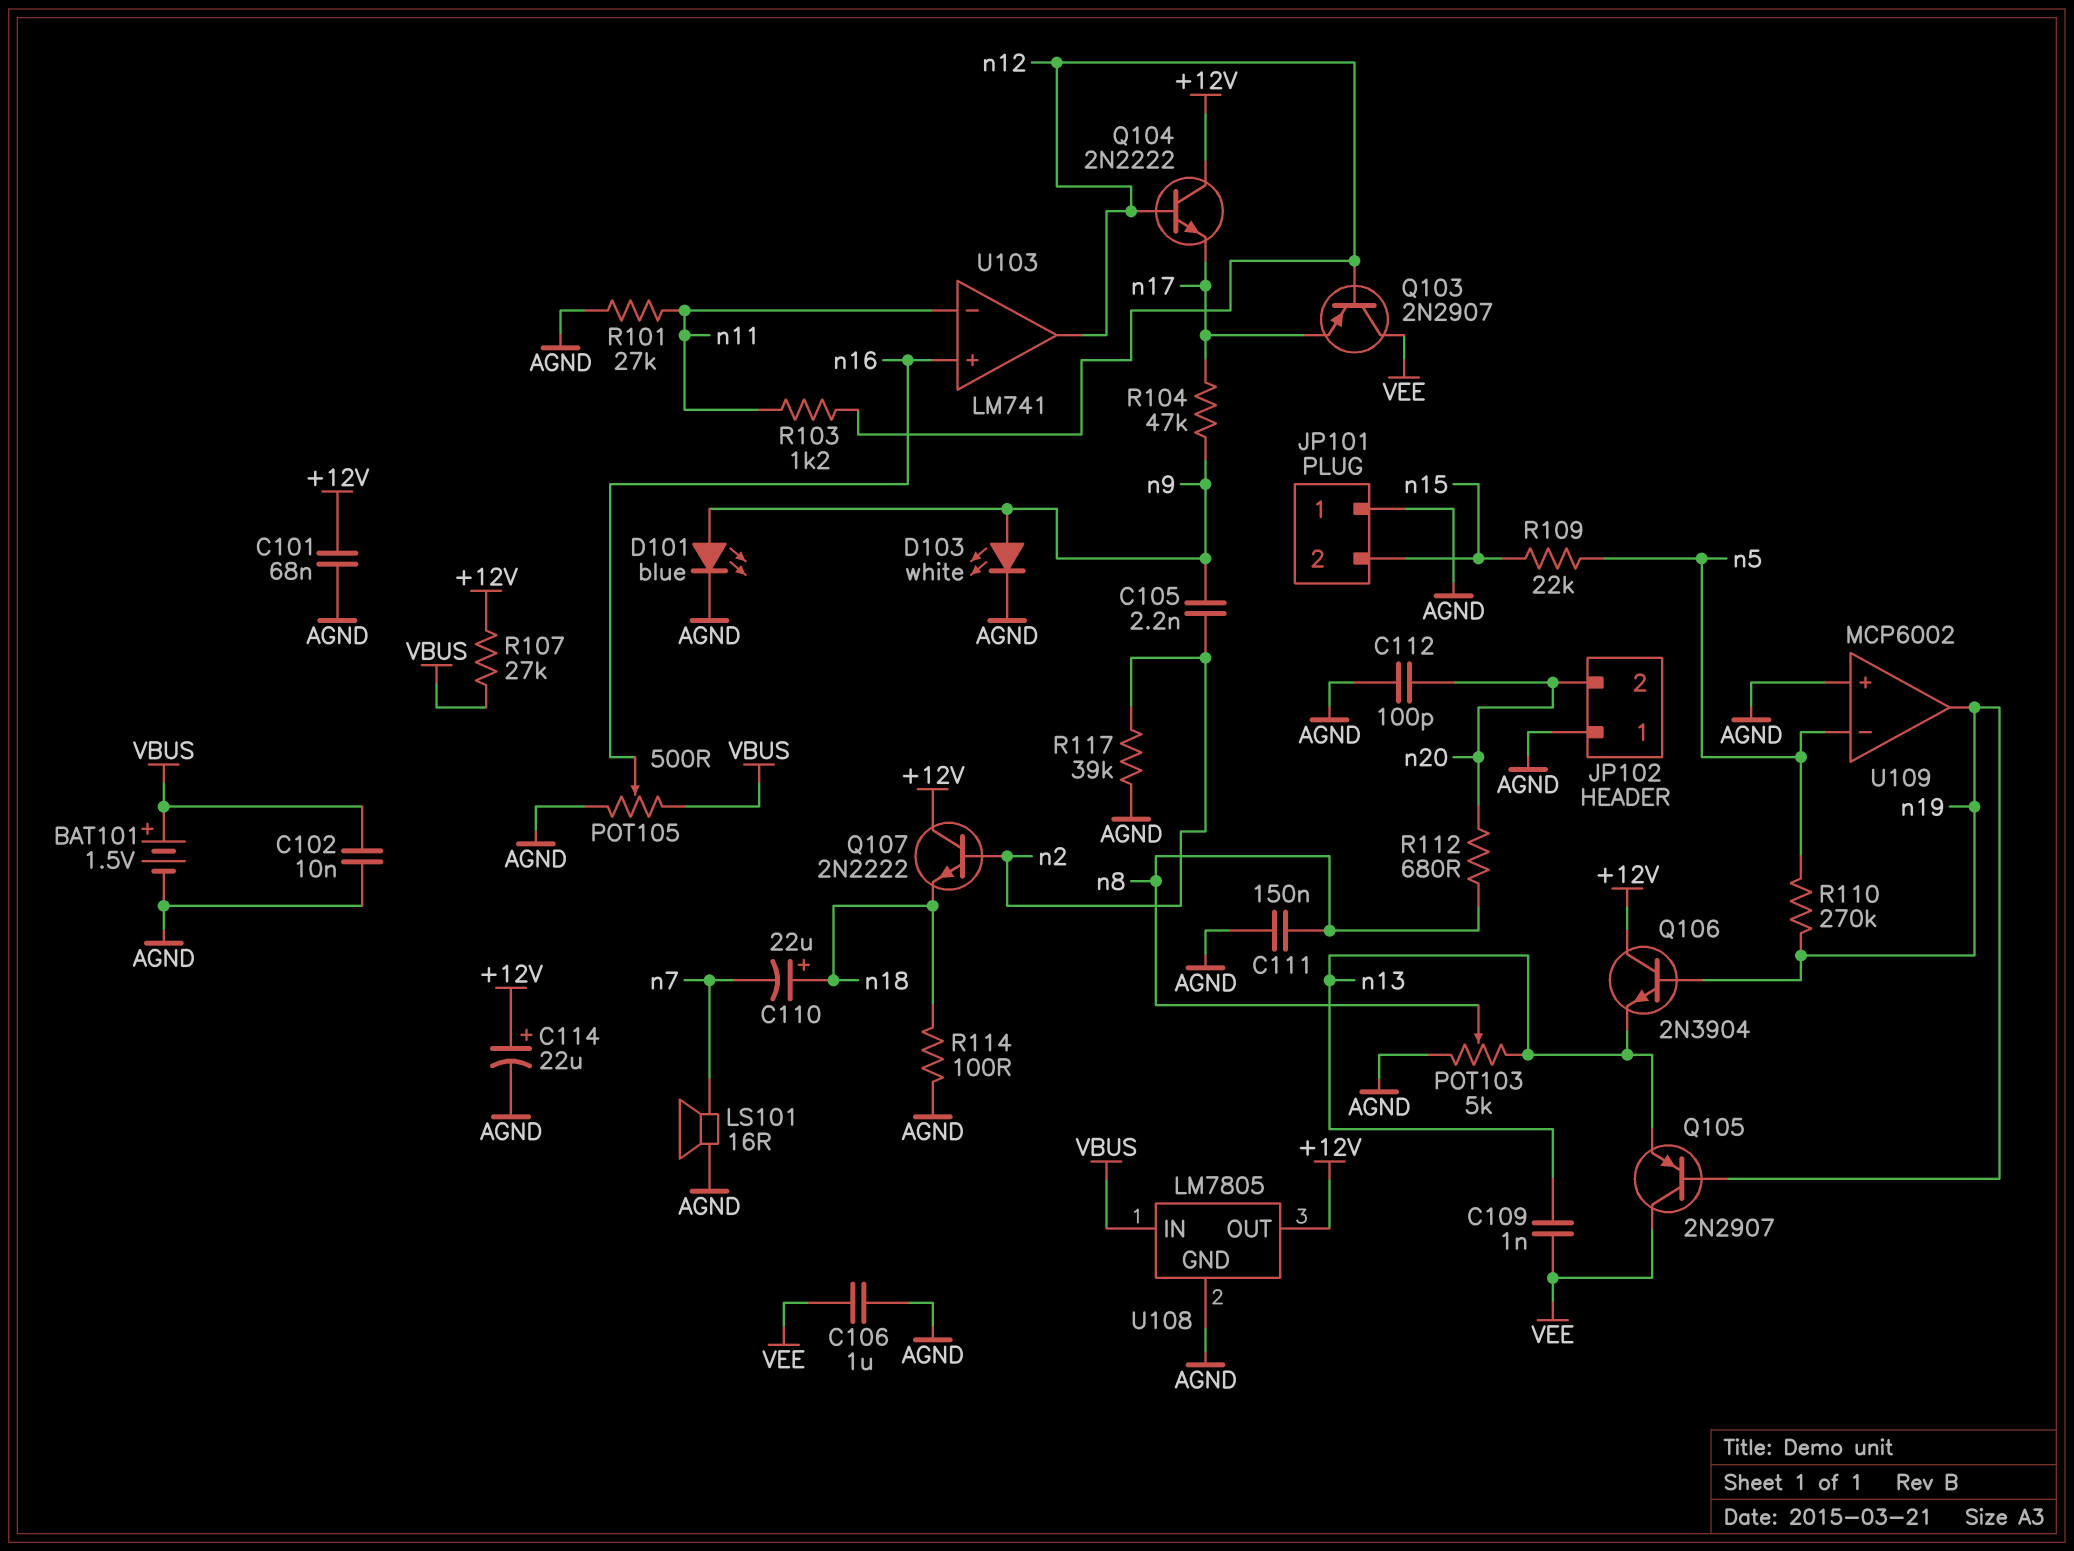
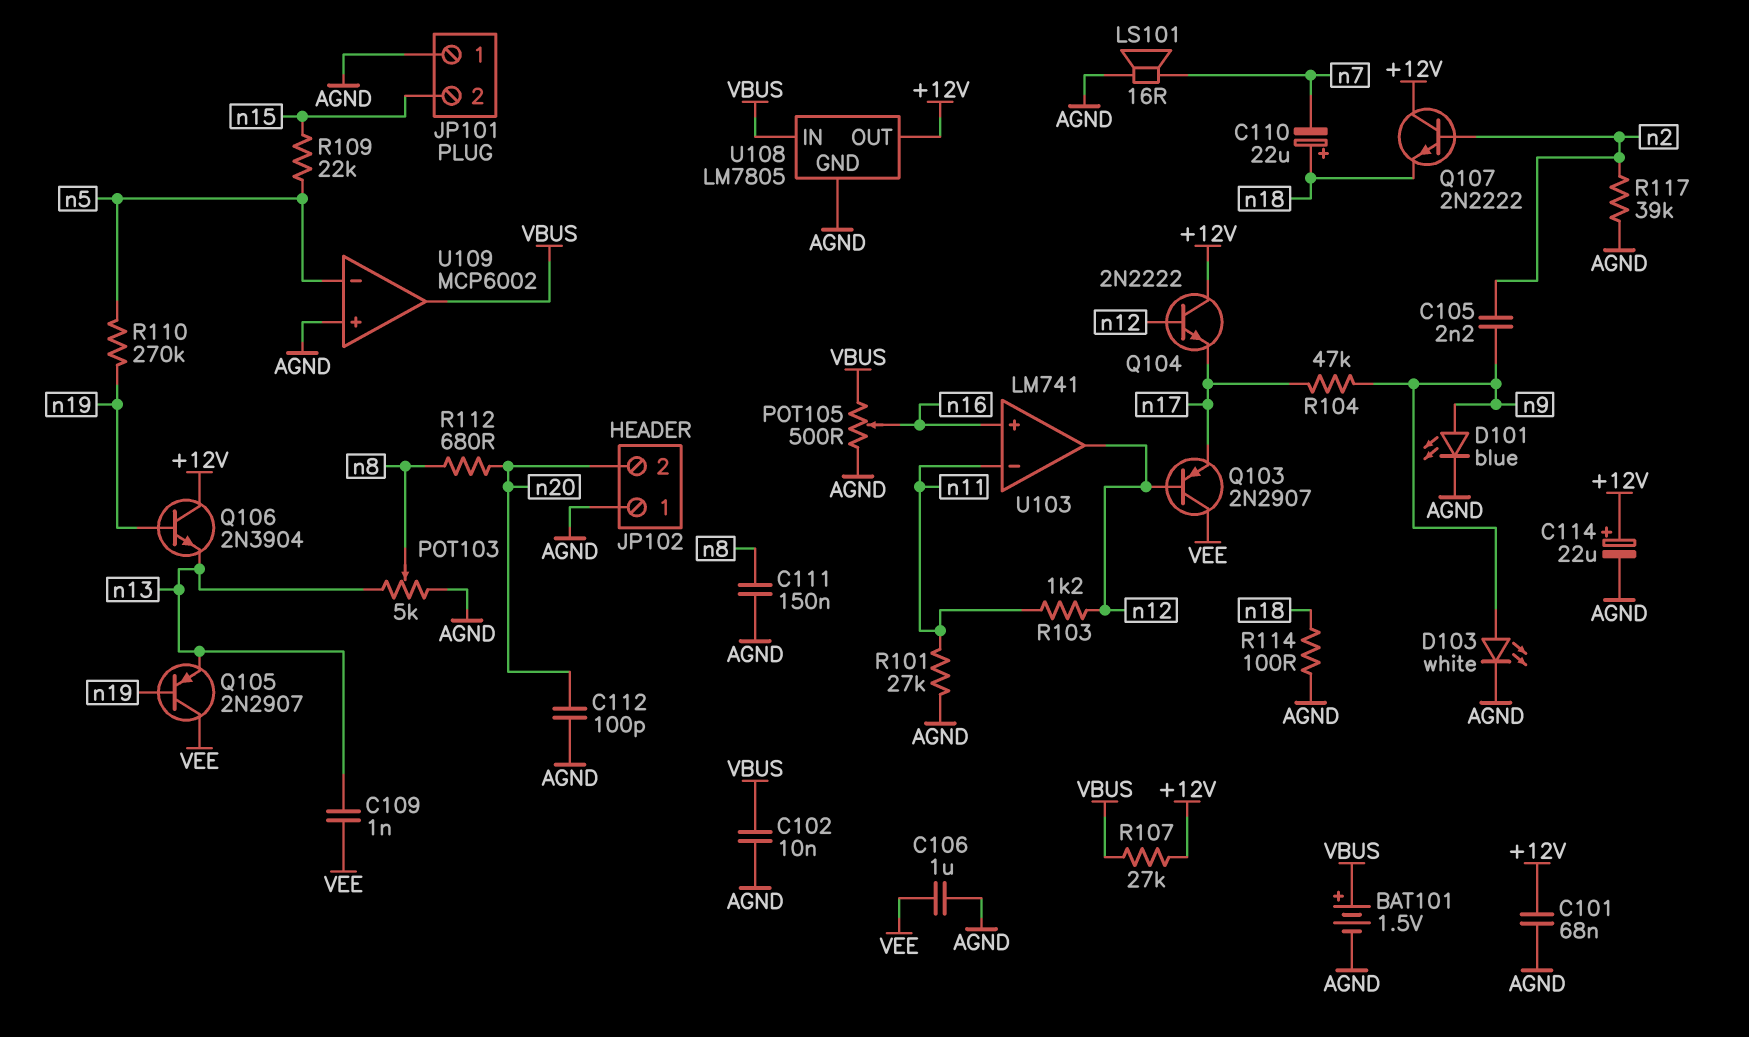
U109 pin out: n19 -> VBUS

